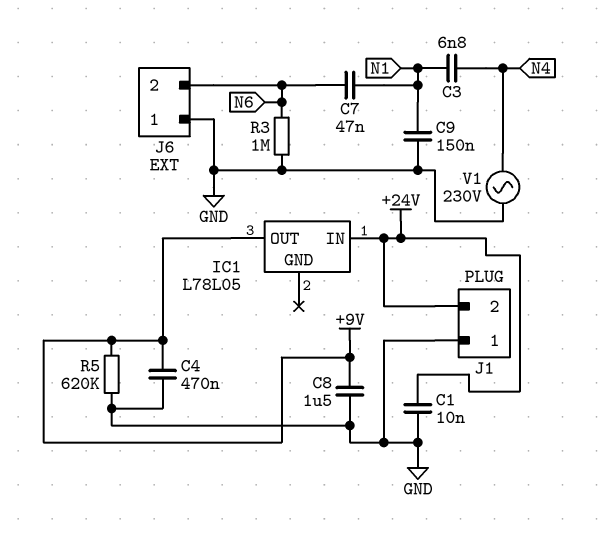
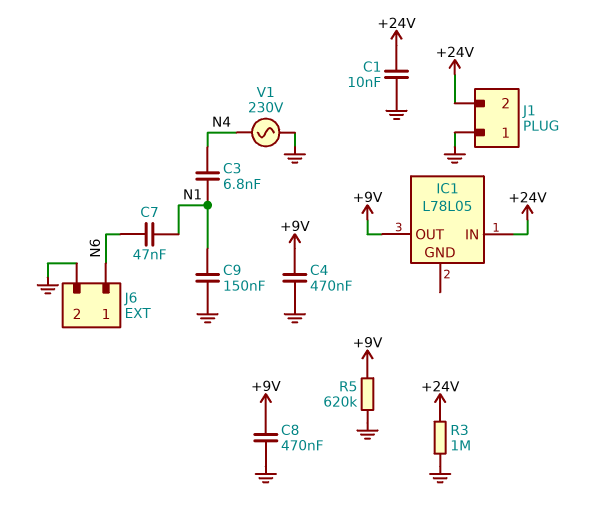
C8: 1.5uF (+9V, GND) -> 470nF (+9V, GND)
J6 pin 1: GND -> N6
J6 pin 2: N6 -> GND
R3: 1M (GND, N6) -> 1M (+24V, GND)

